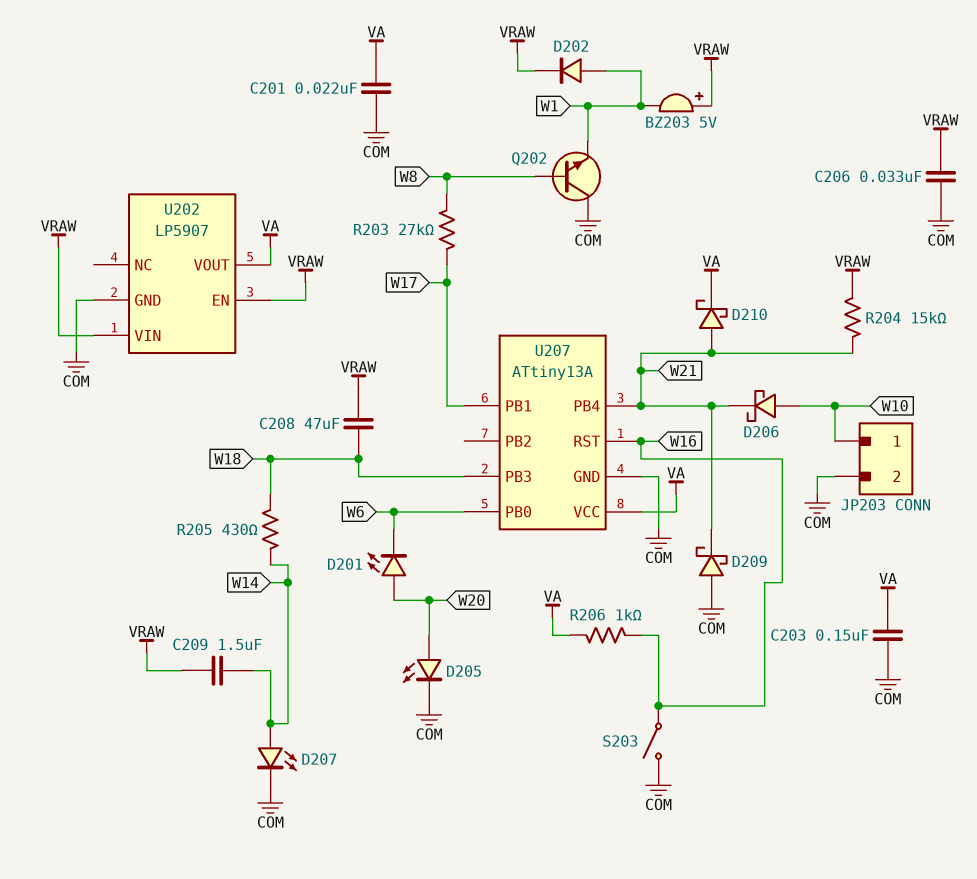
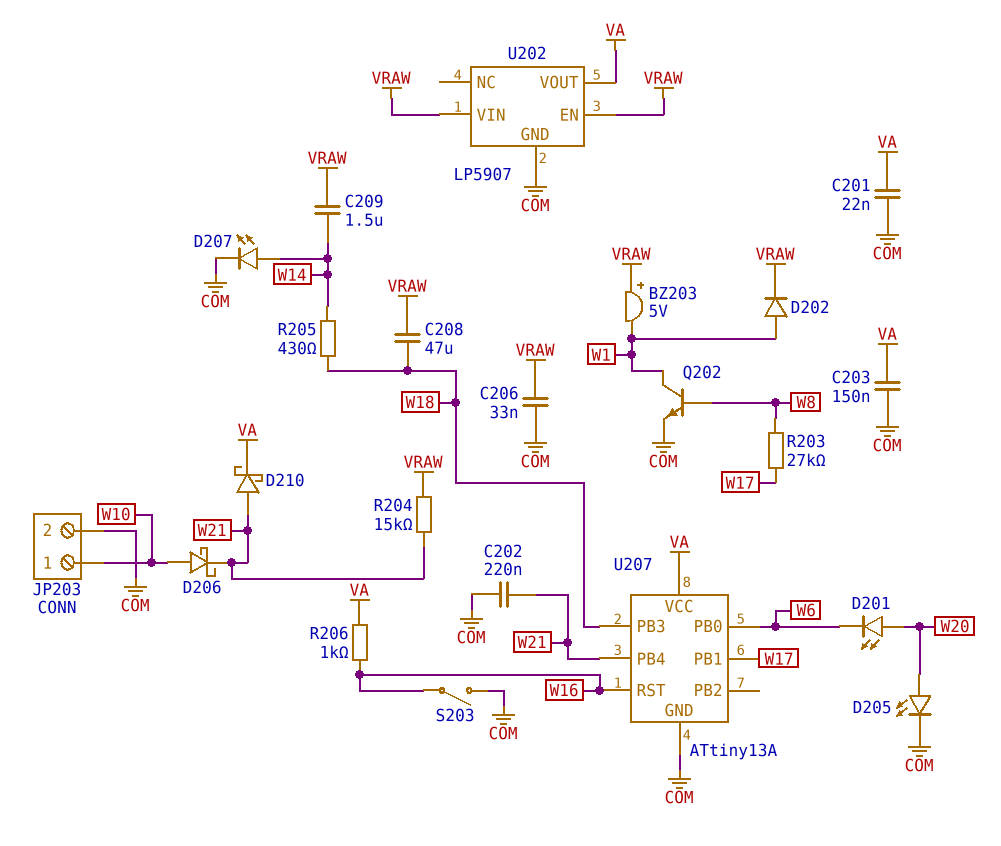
C202: none -> 220nF (COM, W21)
D209: schottky (A COM, K W21) -> none
Q202: NPN (B W8, C COM, E W1) -> NPN (B W8, C W1, E COM)

